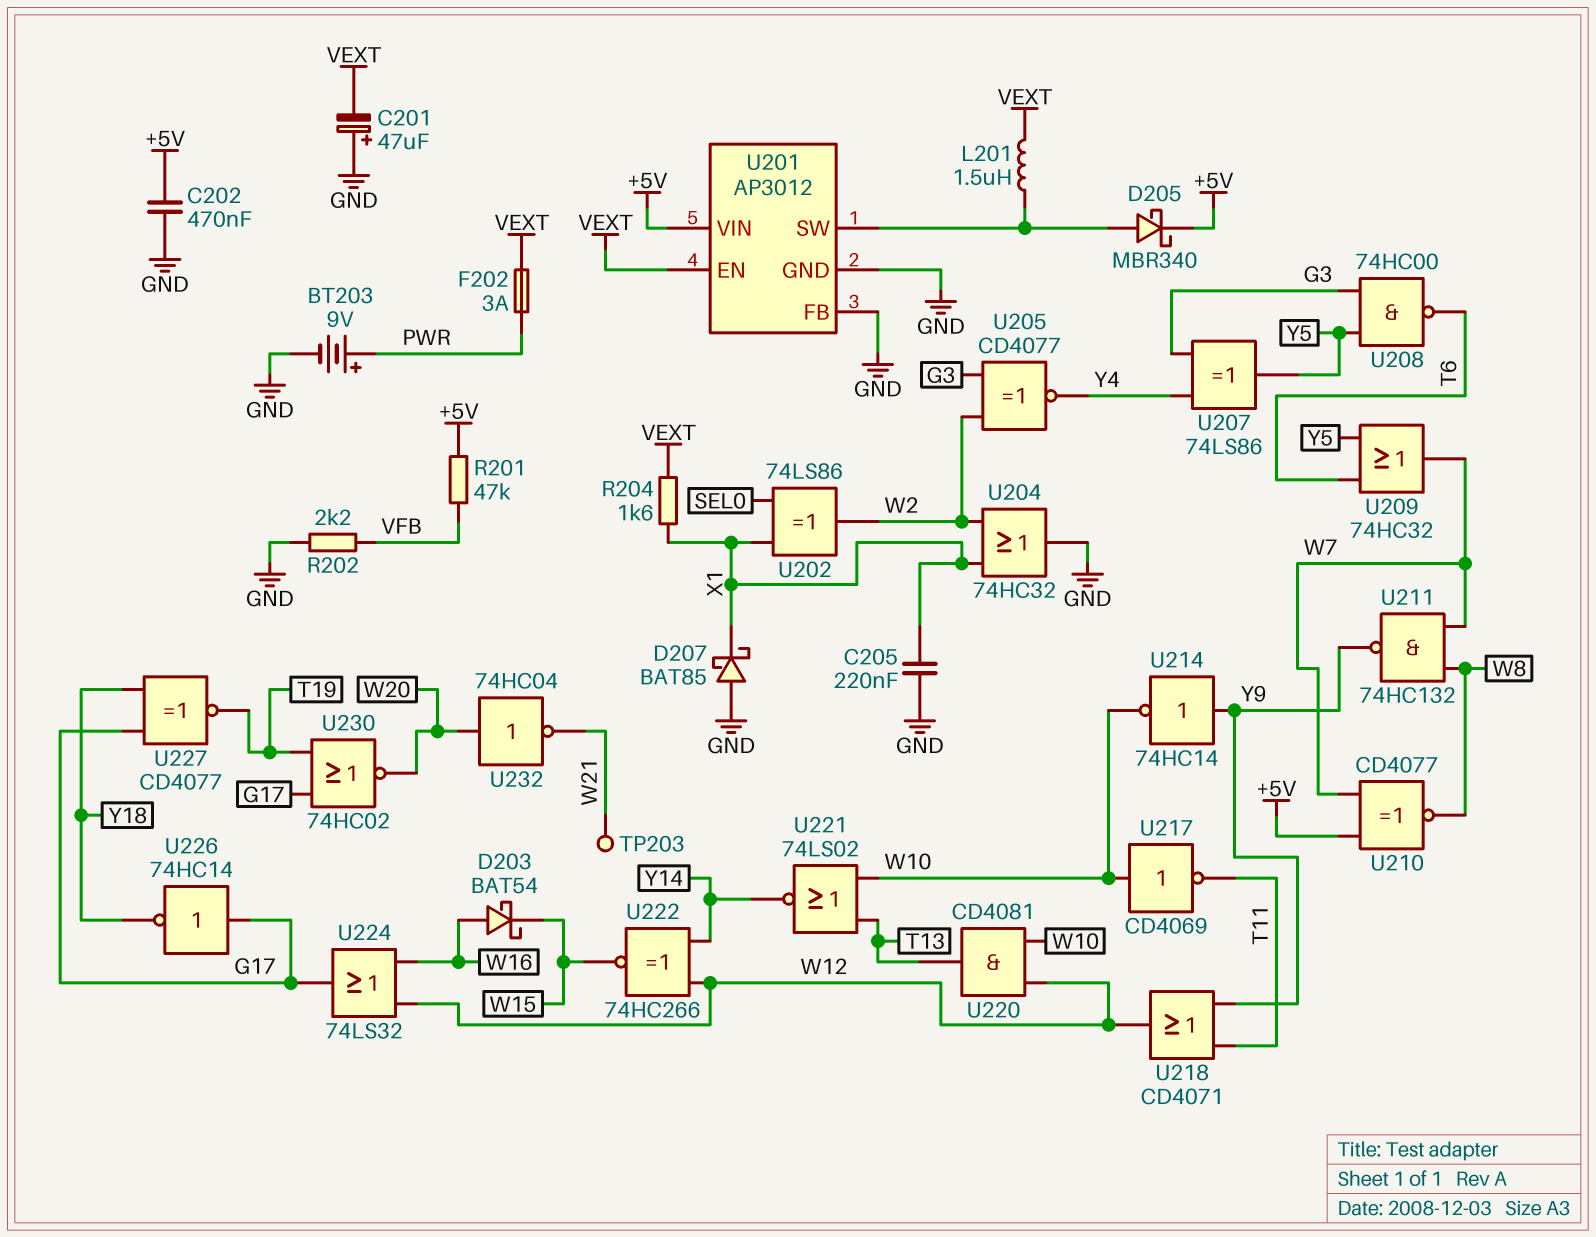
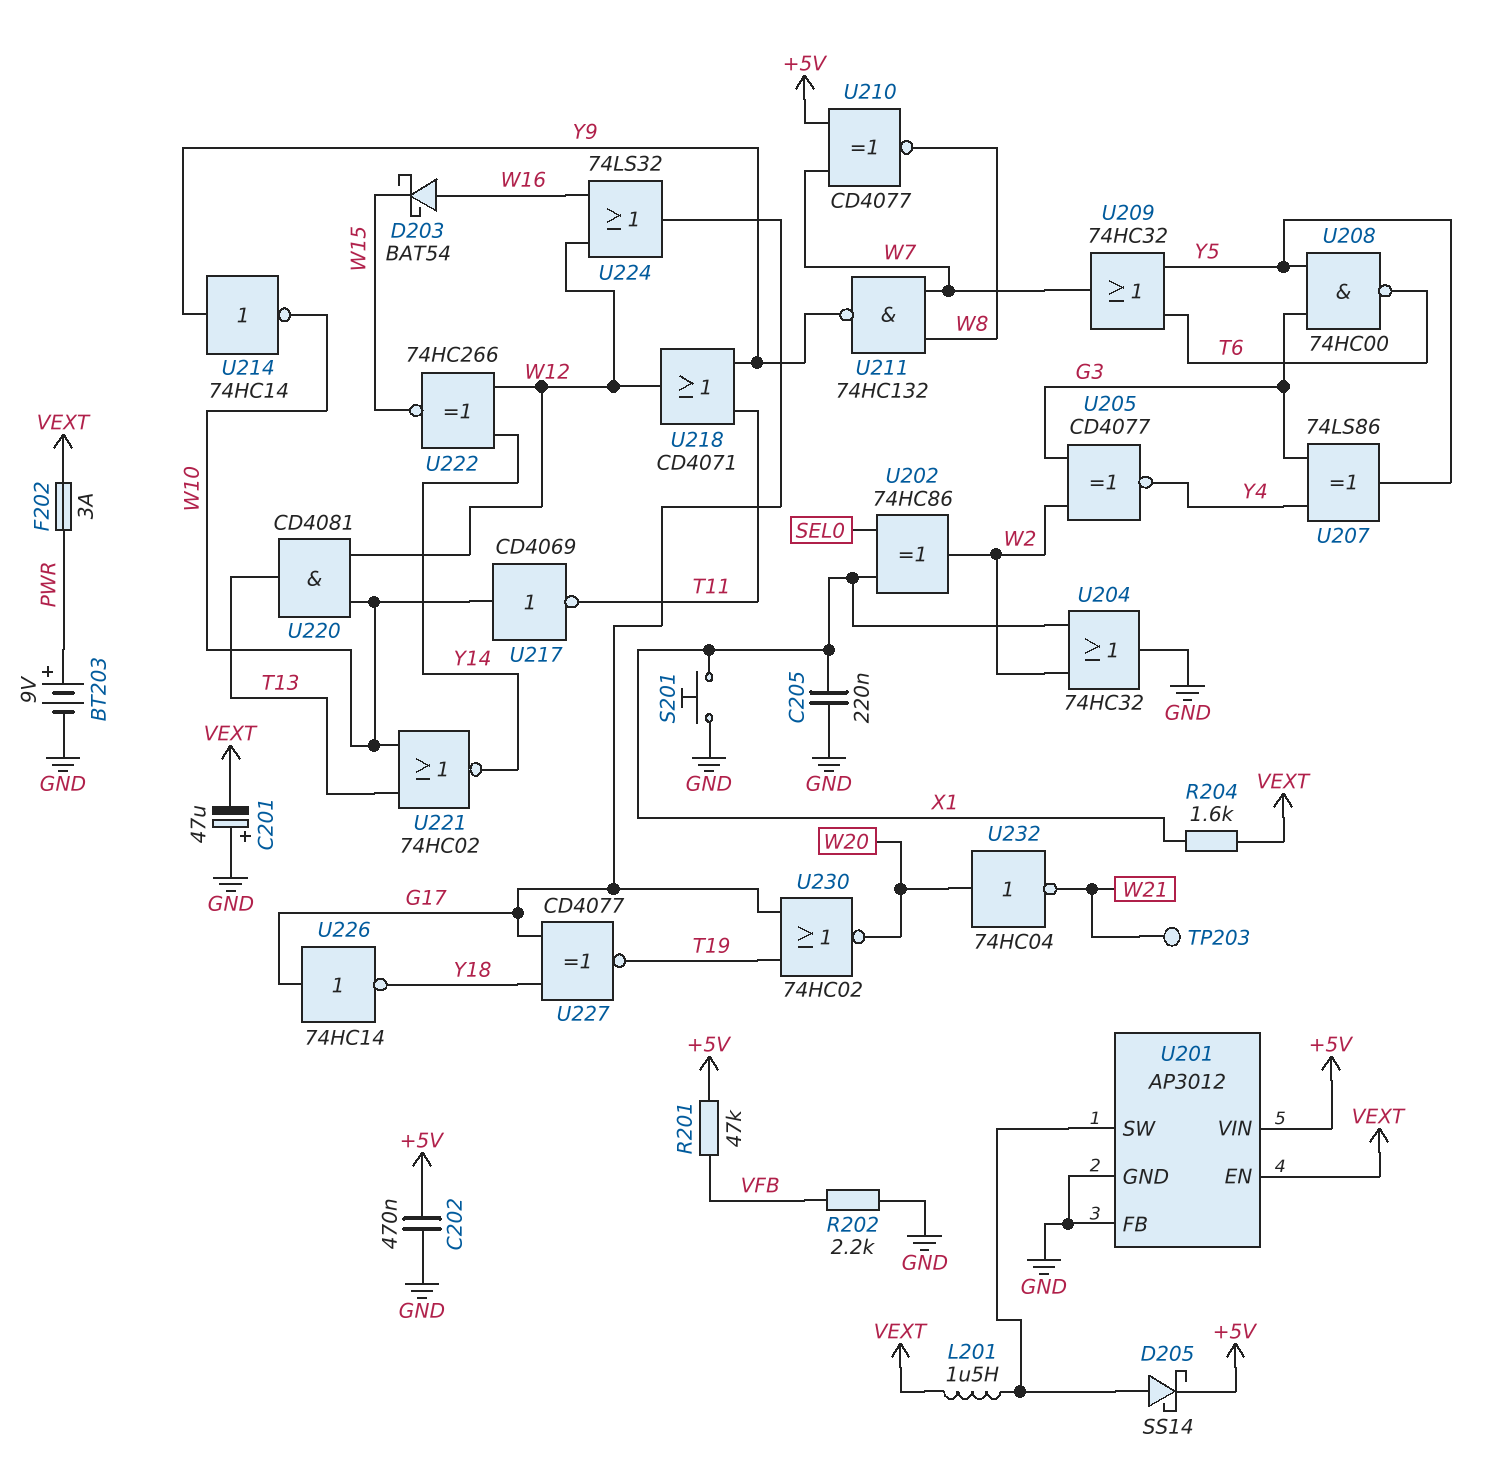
D205: schottky MBR340 (A U201/SW, K +5V) -> schottky SS14 (A U201/SW, K +5V)
D207: schottky BAT85 (A GND, K X1) -> none
S201: none -> button (GND, X1)
U202: XOR 74LS86 (in SEL0, in X1, out W2) -> XOR 74HC86 (in SEL0, in X1, out W2)
U221: NOR 74LS02 (in T13, in W10, out Y14) -> NOR 74HC02 (in T13, in W10, out Y14)

